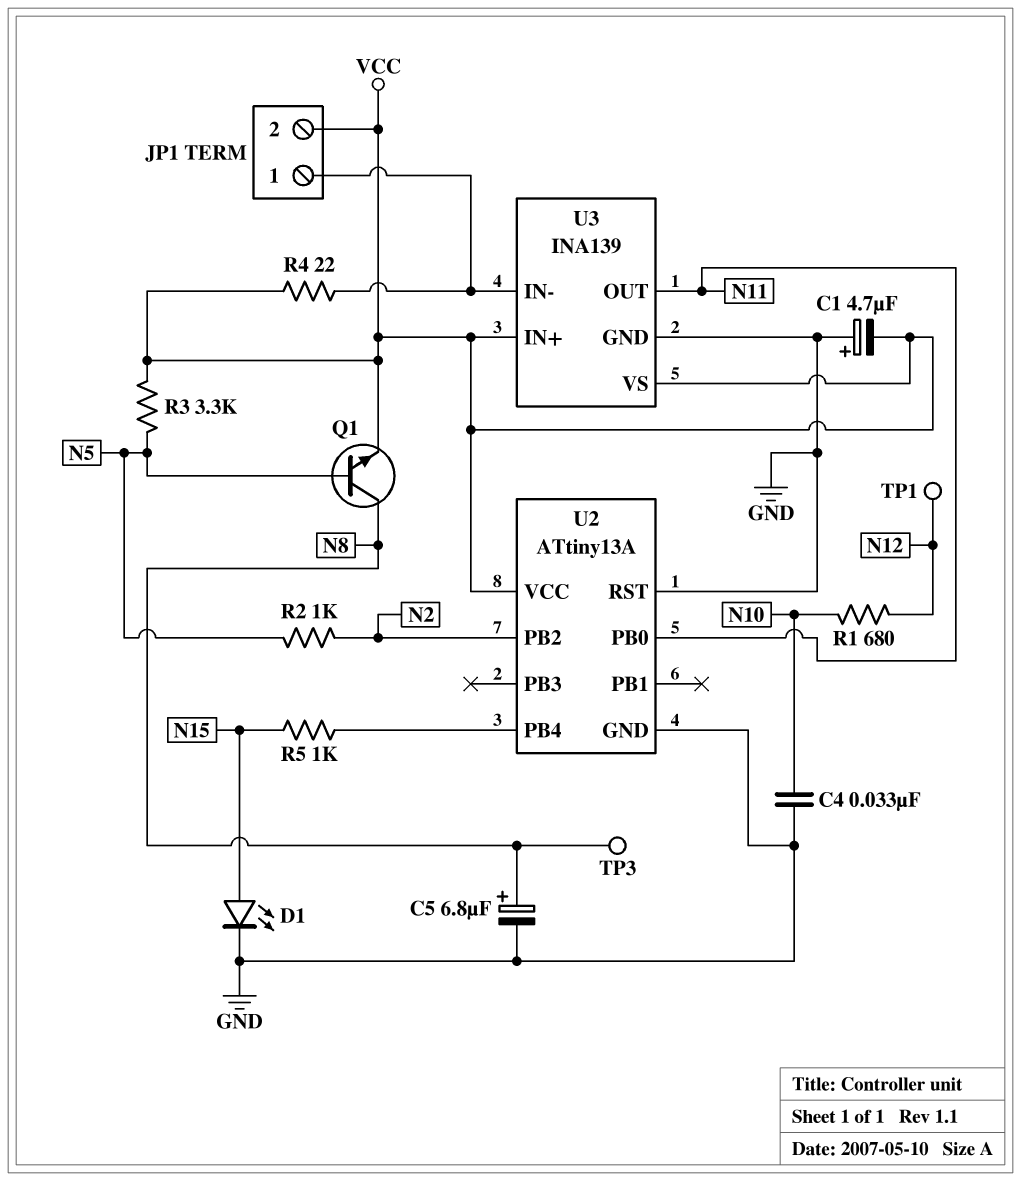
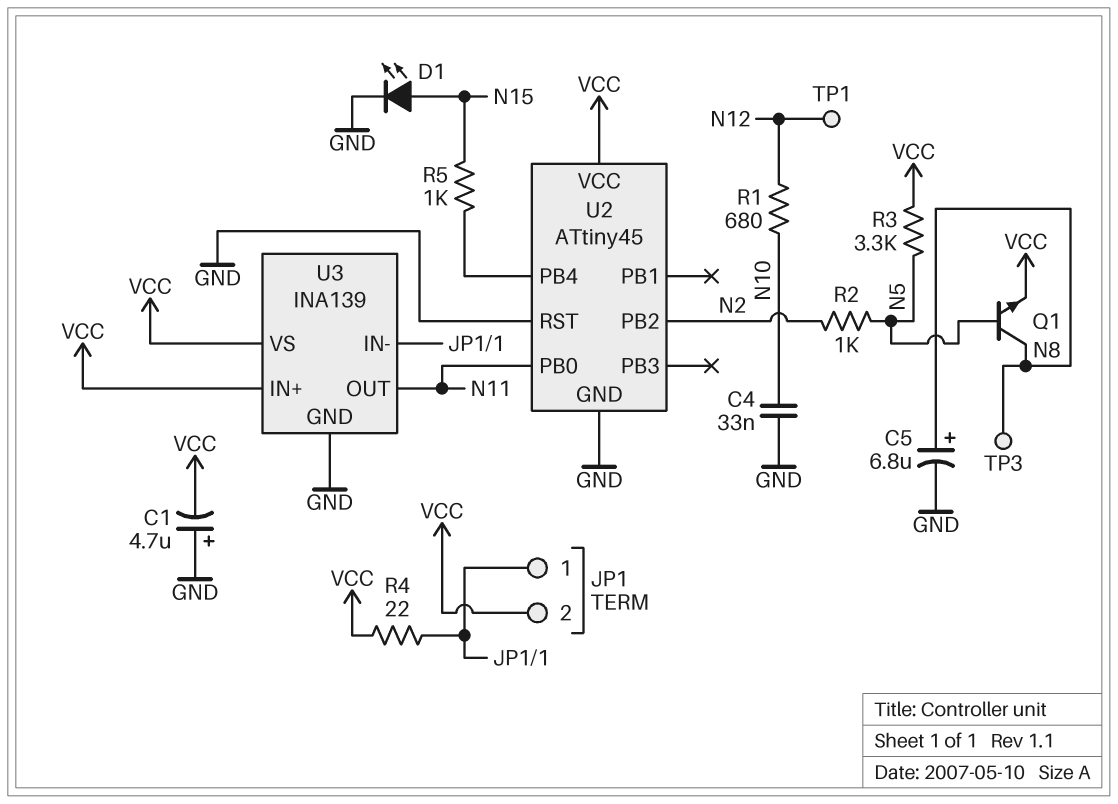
U2: ATtiny13A -> ATtiny45

